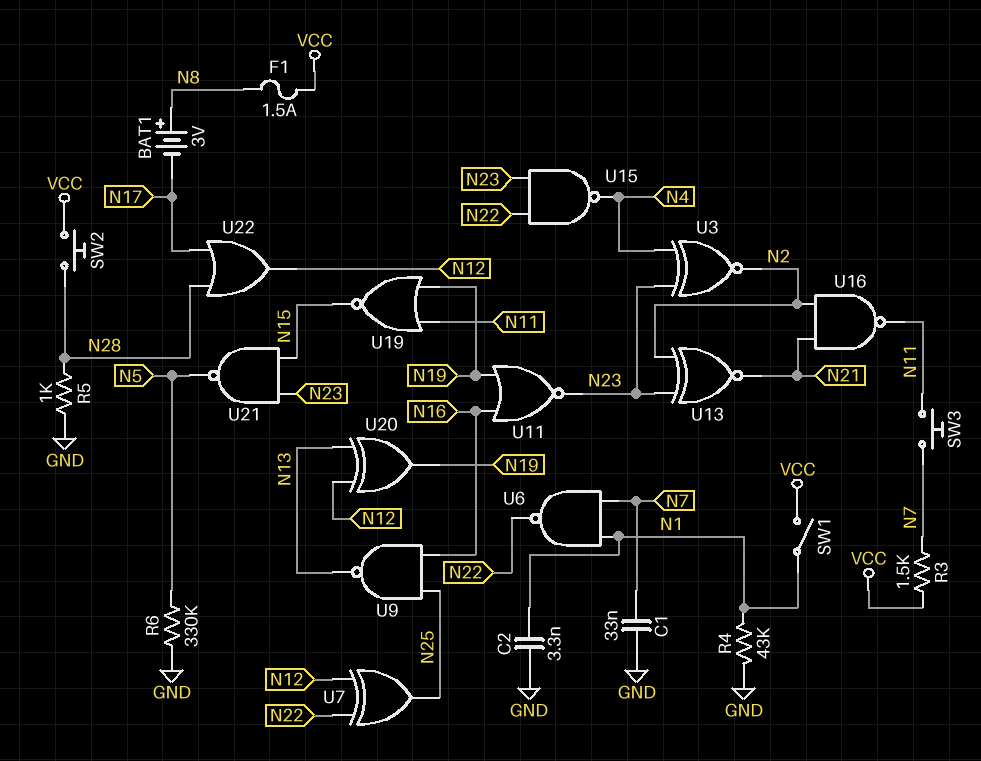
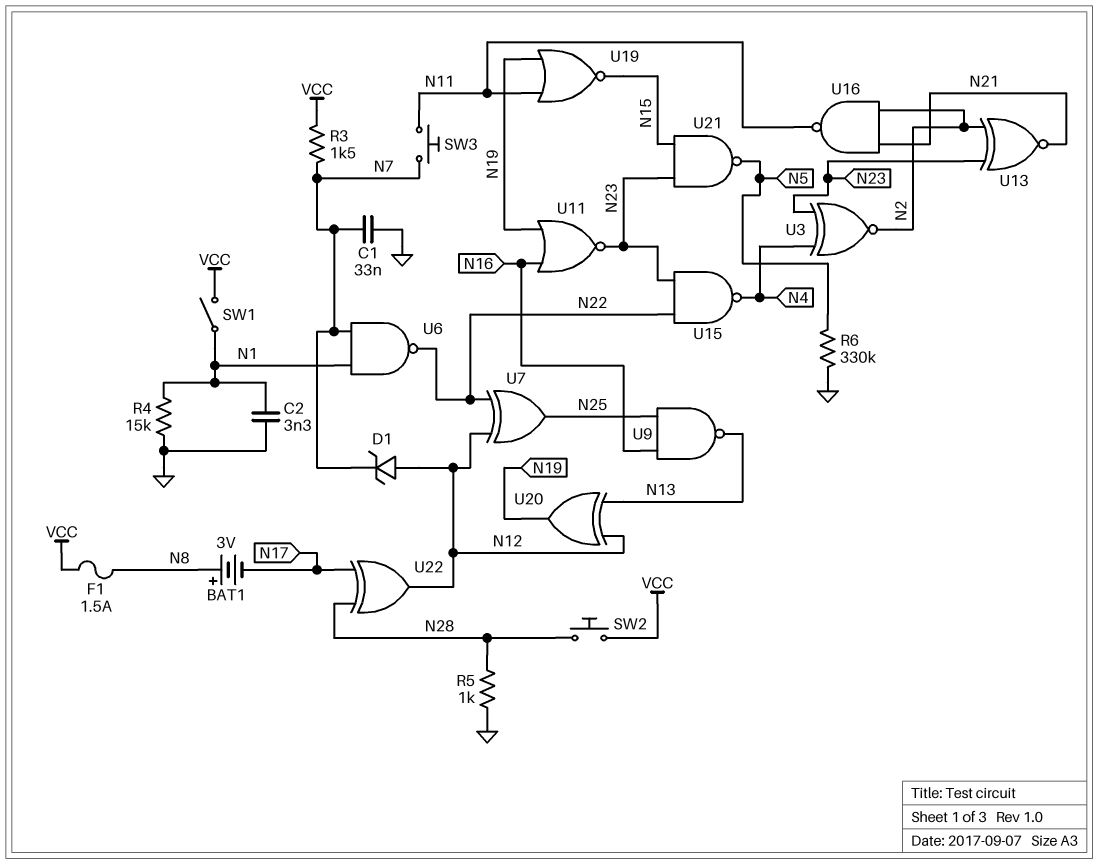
D1: none -> zener (A N12, K N7)
R4: 43k (GND, N1) -> 15k (GND, N1)
U22: OR (in N17, in N28, out N12) -> XOR (in N17, in N28, out N12)

